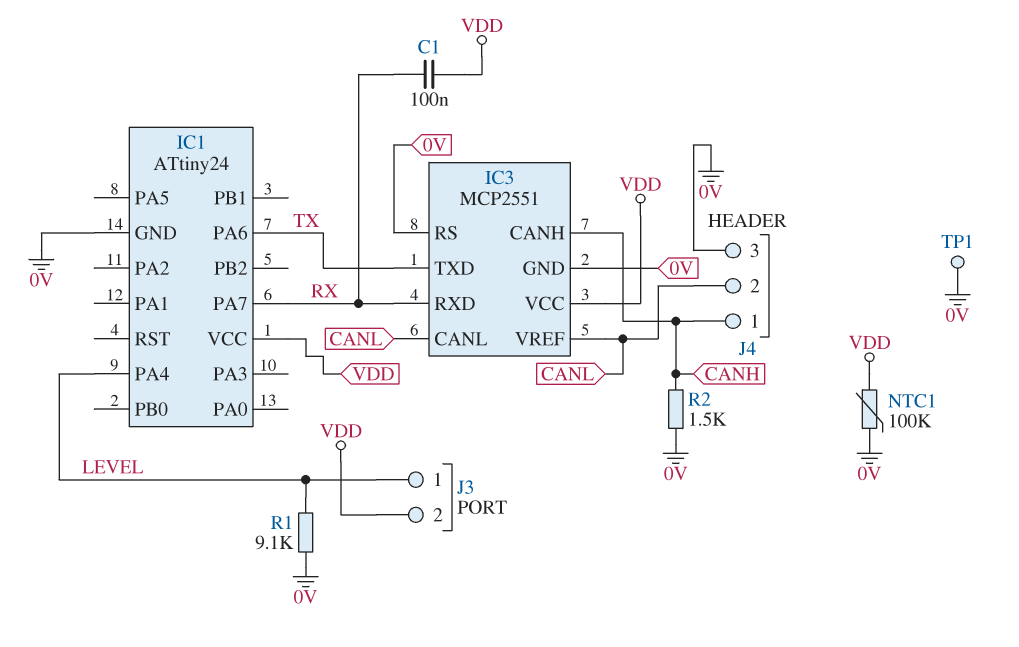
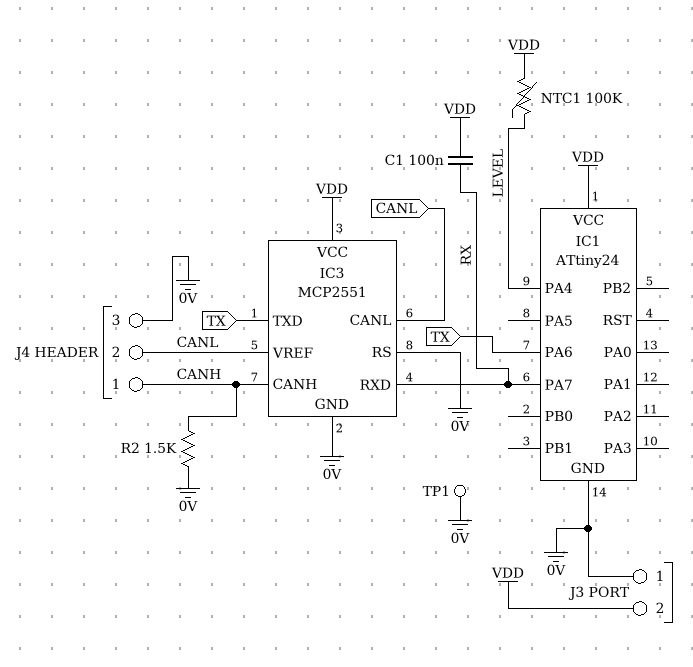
J3 pin 1: LEVEL -> 0V
NTC1: 100k (0V, VDD) -> 100k (LEVEL, VDD)
R1: 9.1k (0V, LEVEL) -> none

